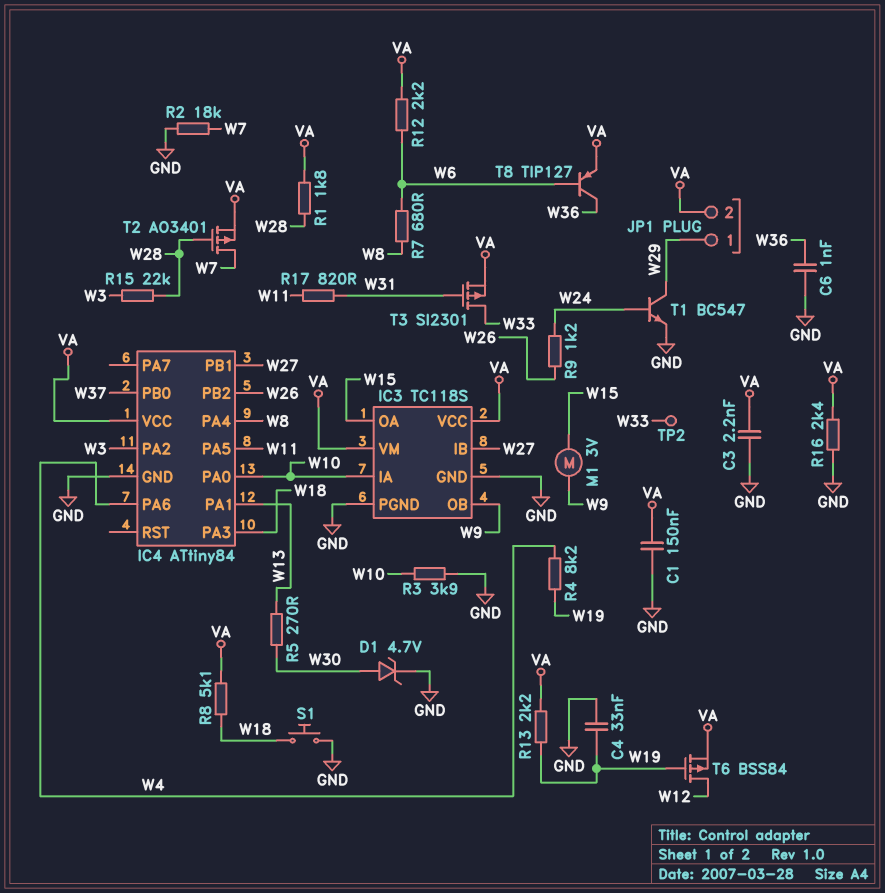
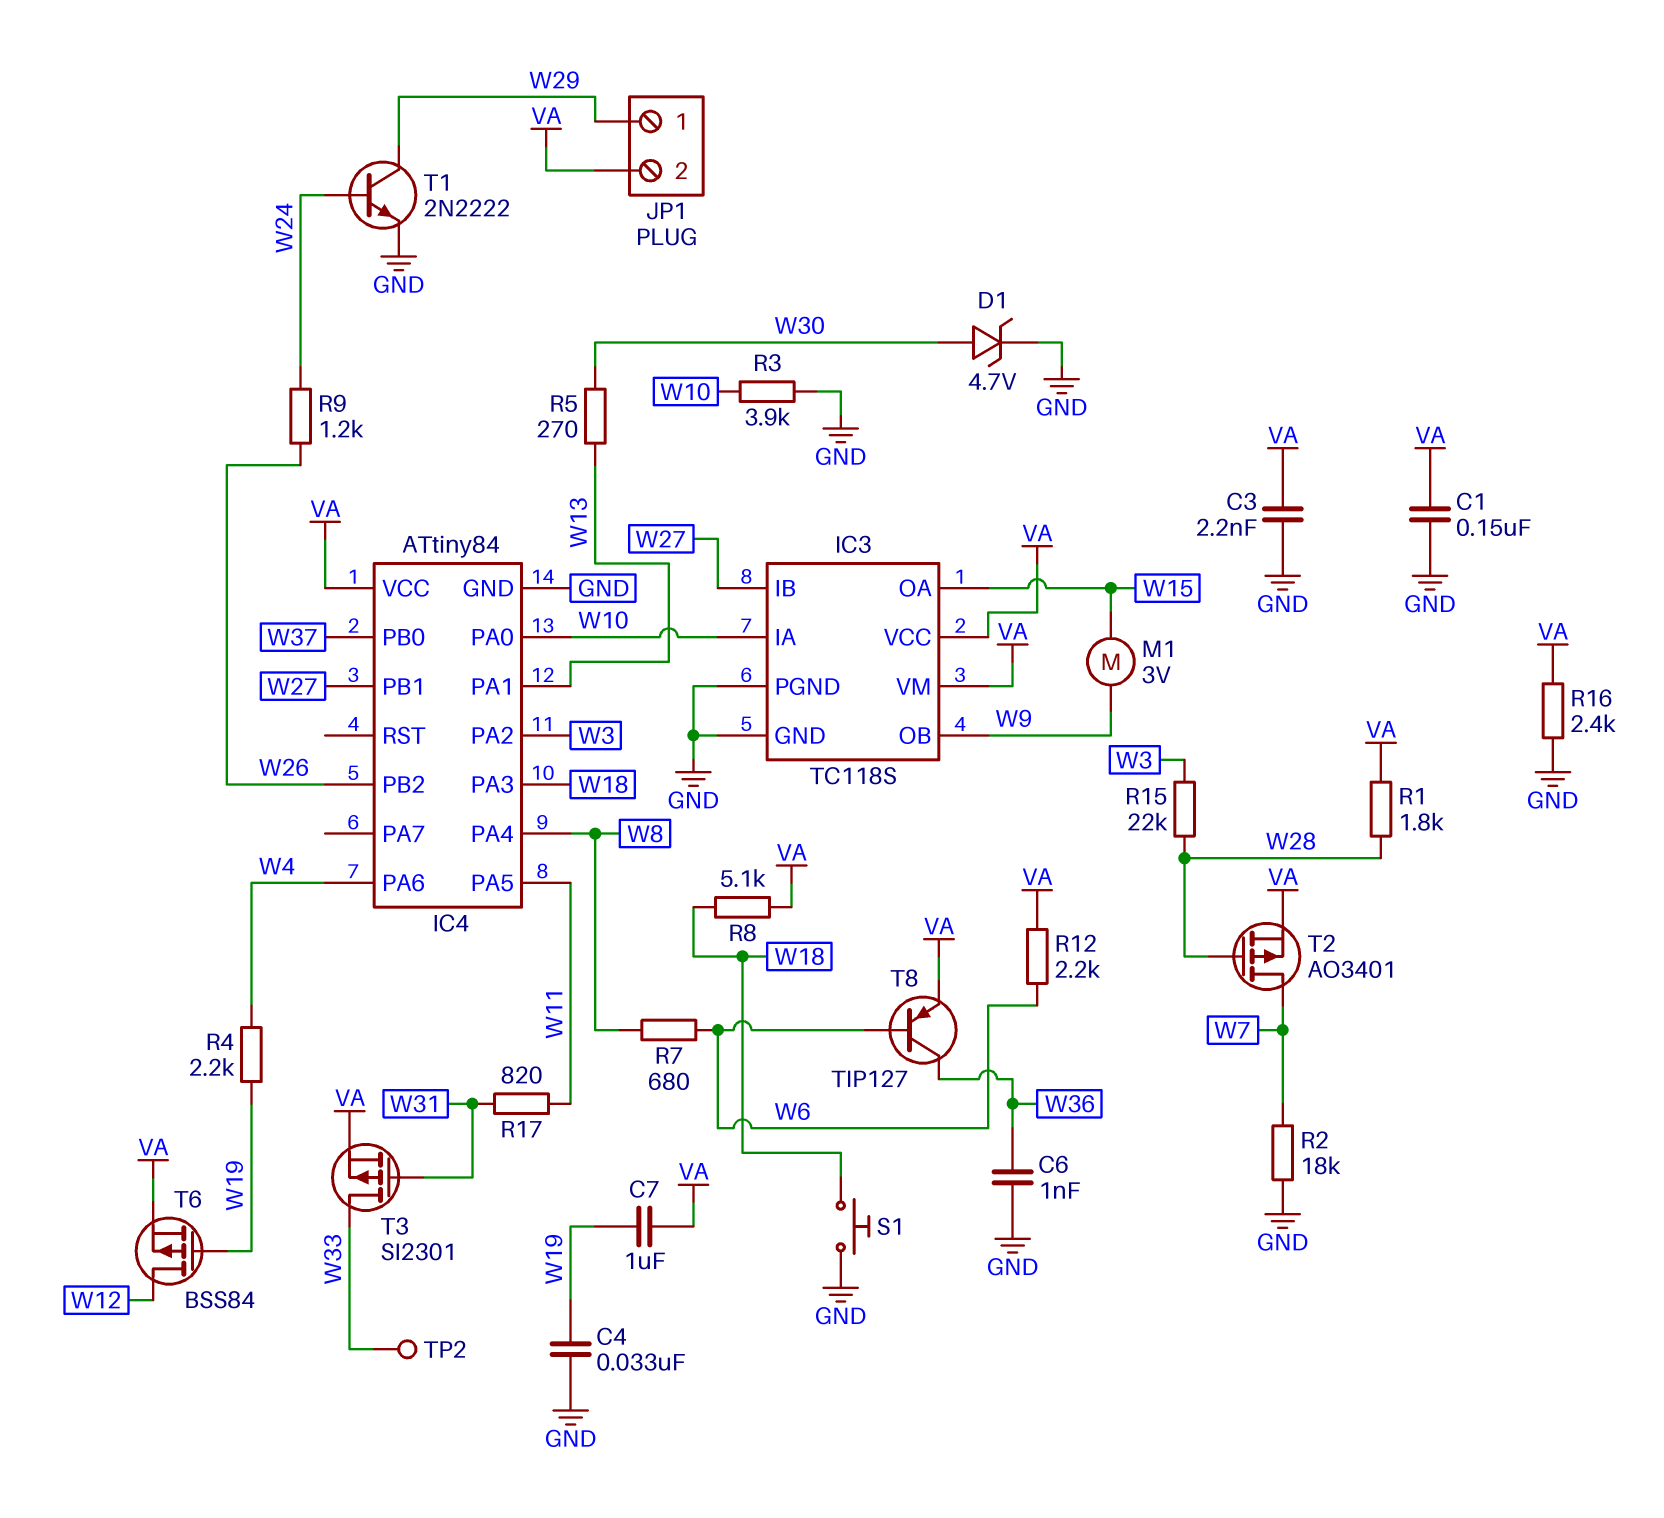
C7: none -> 1uF (VA, W19)
R4: 8.2k (W4, W19) -> 2.2k (W4, W19)
R13: 2.2k (VA, W19) -> none
T1: NPN BC547 (B W24, C W29, E GND) -> NPN 2N2222 (B W24, C W29, E GND)

